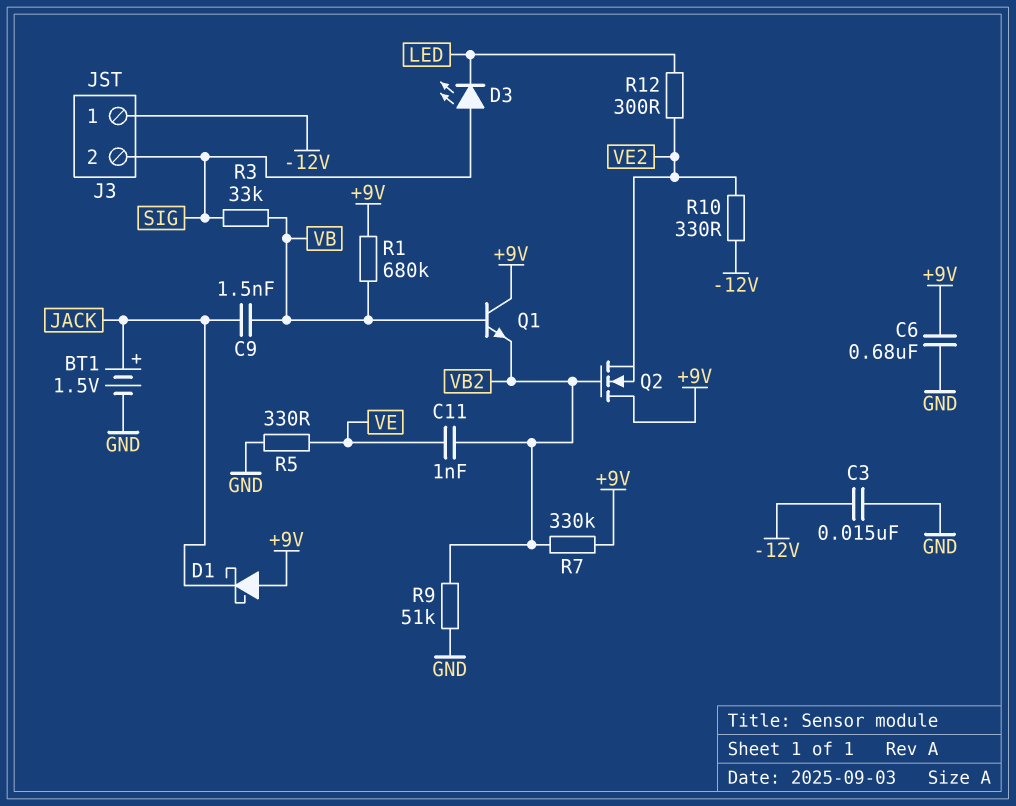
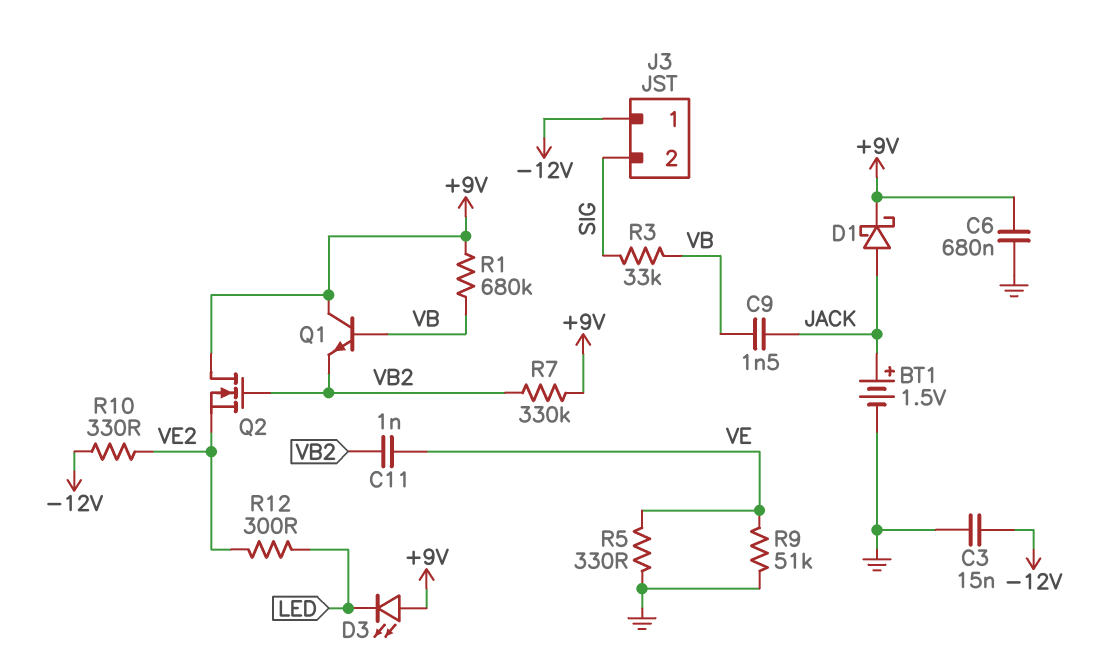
D1: schottky (A +9V, K JACK) -> schottky (A JACK, K +9V)
D3: LED (A SIG, K LED) -> LED (A +9V, K LED)
R9: 51k (GND, VB2) -> 51k (GND, VE)

